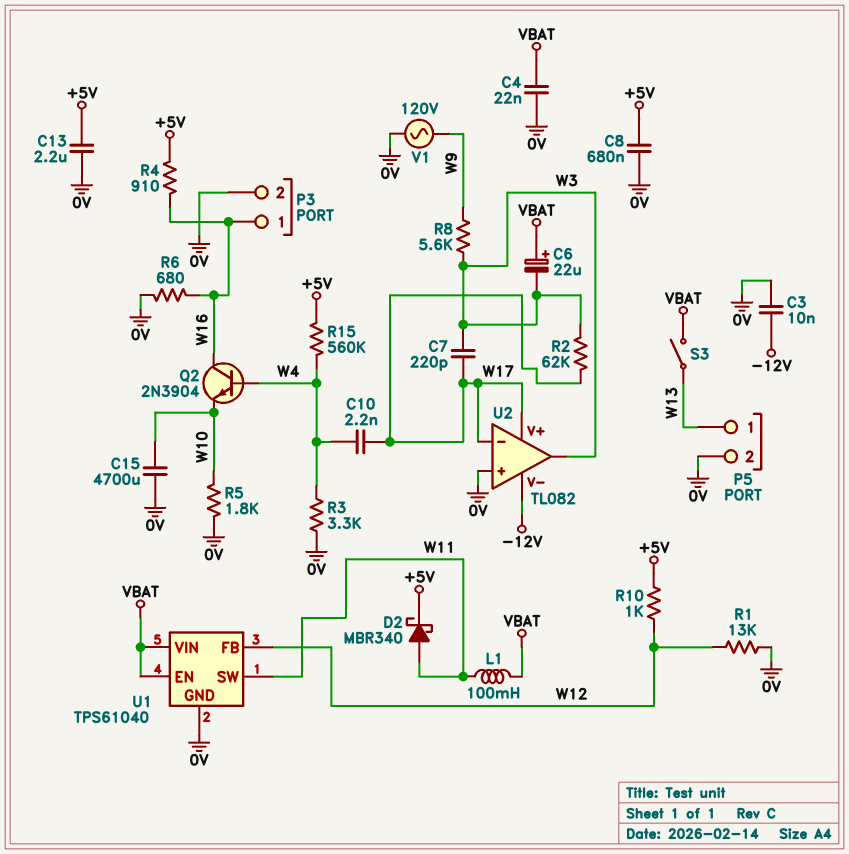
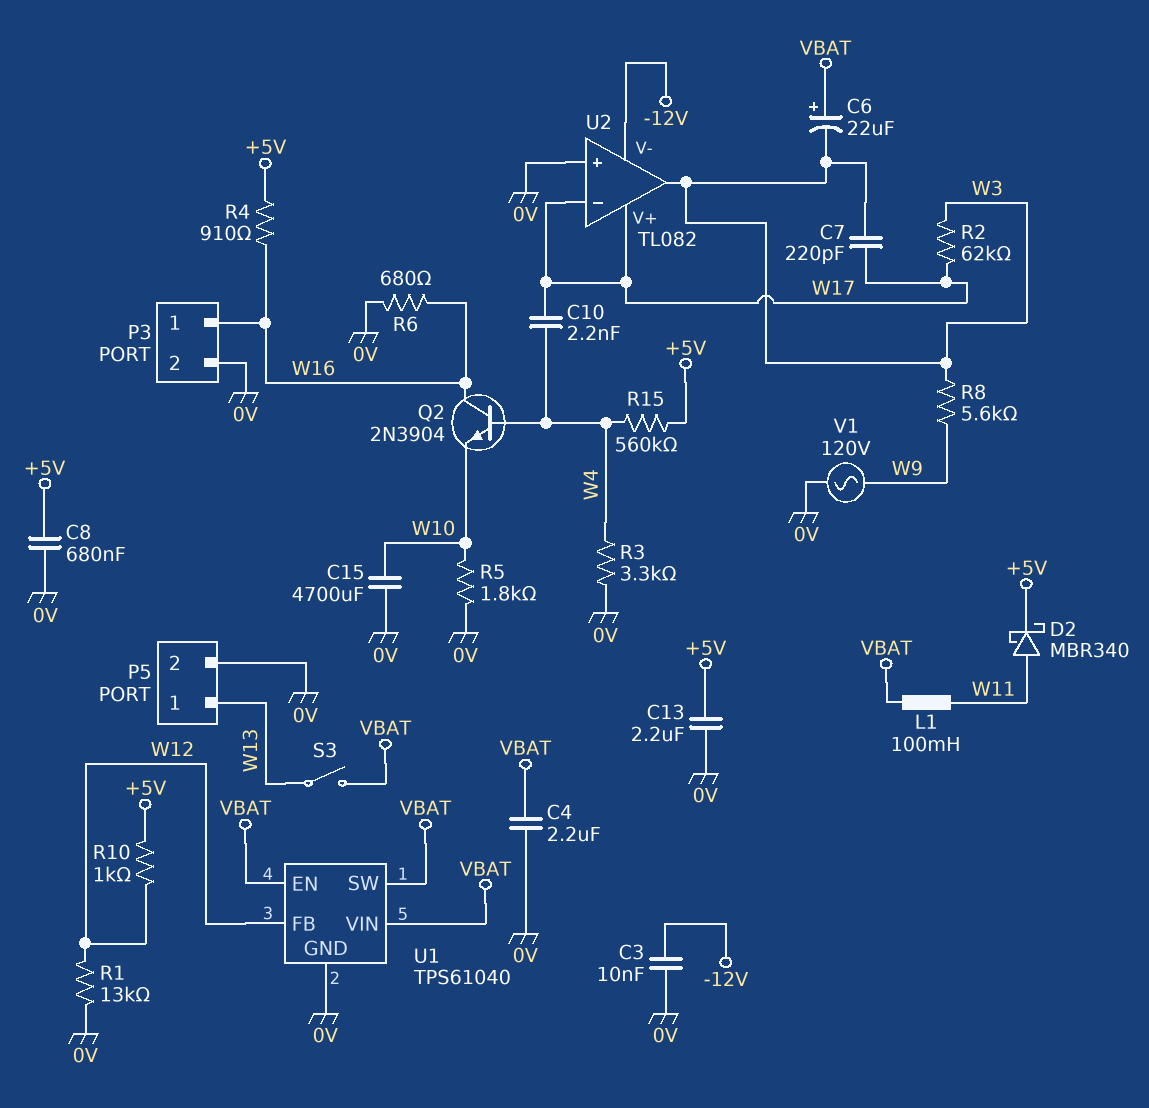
C4: 22nF (0V, VBAT) -> 2.2uF (0V, VBAT)
U1 pin SW: W11 -> VBAT

